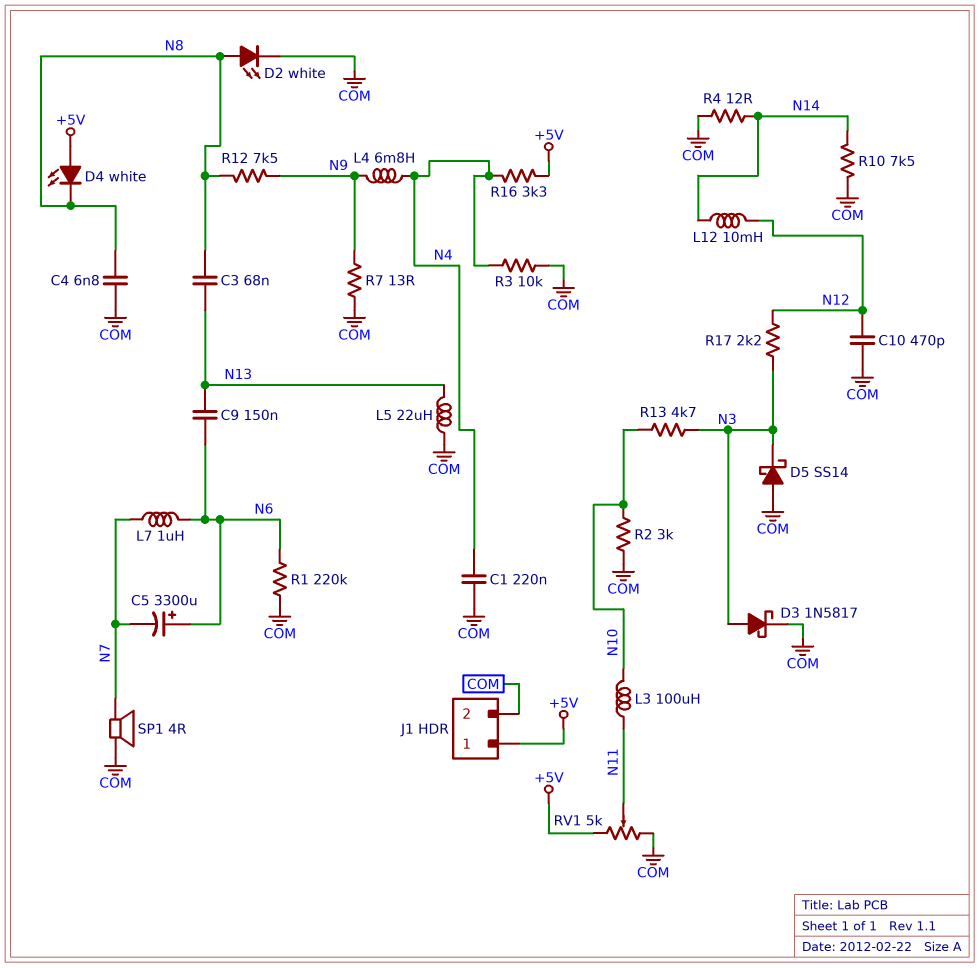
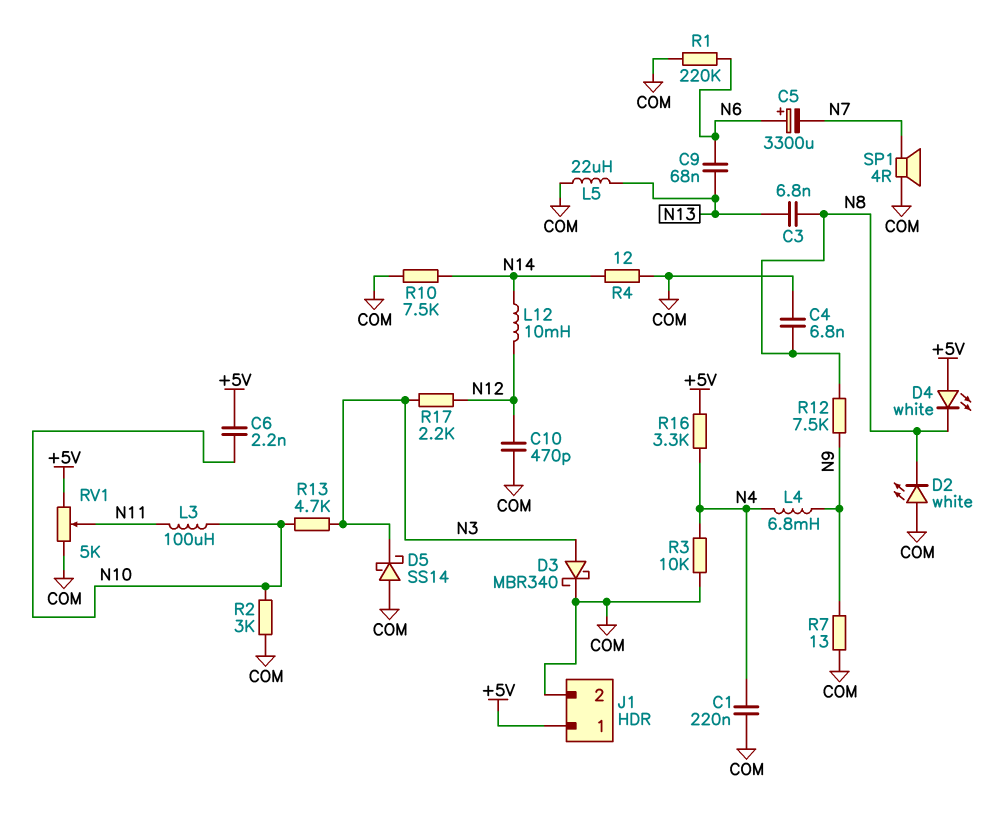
C3: 68nF (N8, N13) -> 6.8nF (N8, N13)
C6: none -> 2.2nF (+5V, N10)
C9: 150nF (N6, N13) -> 68nF (N6, N13)
D2: LED white (A N8, K COM) -> LED white (A COM, K N8)
D3: schottky 1N5817 (A N3, K COM) -> schottky MBR340 (A N3, K COM)
L7: 1uH (N6, N7) -> none

